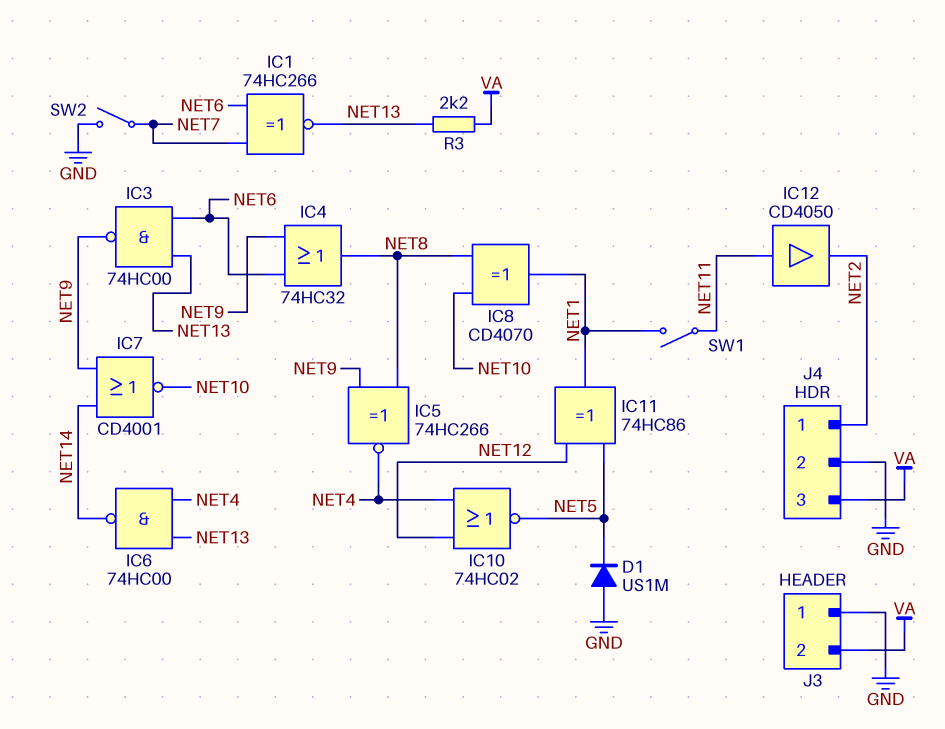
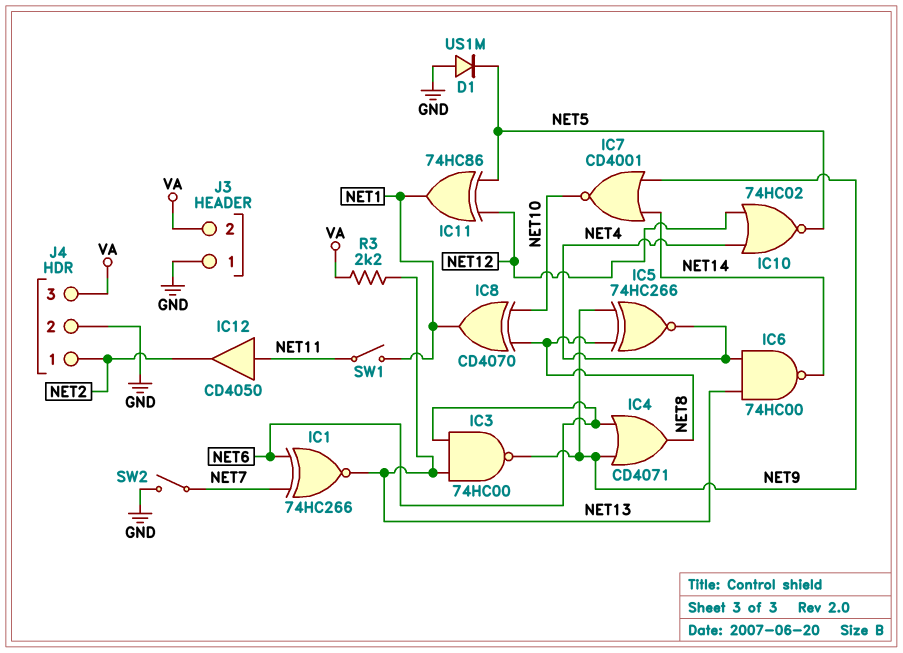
IC4: OR 74HC32 (in NET6, in NET9, out NET8) -> OR CD4071 (in NET6, in NET9, out NET8)

